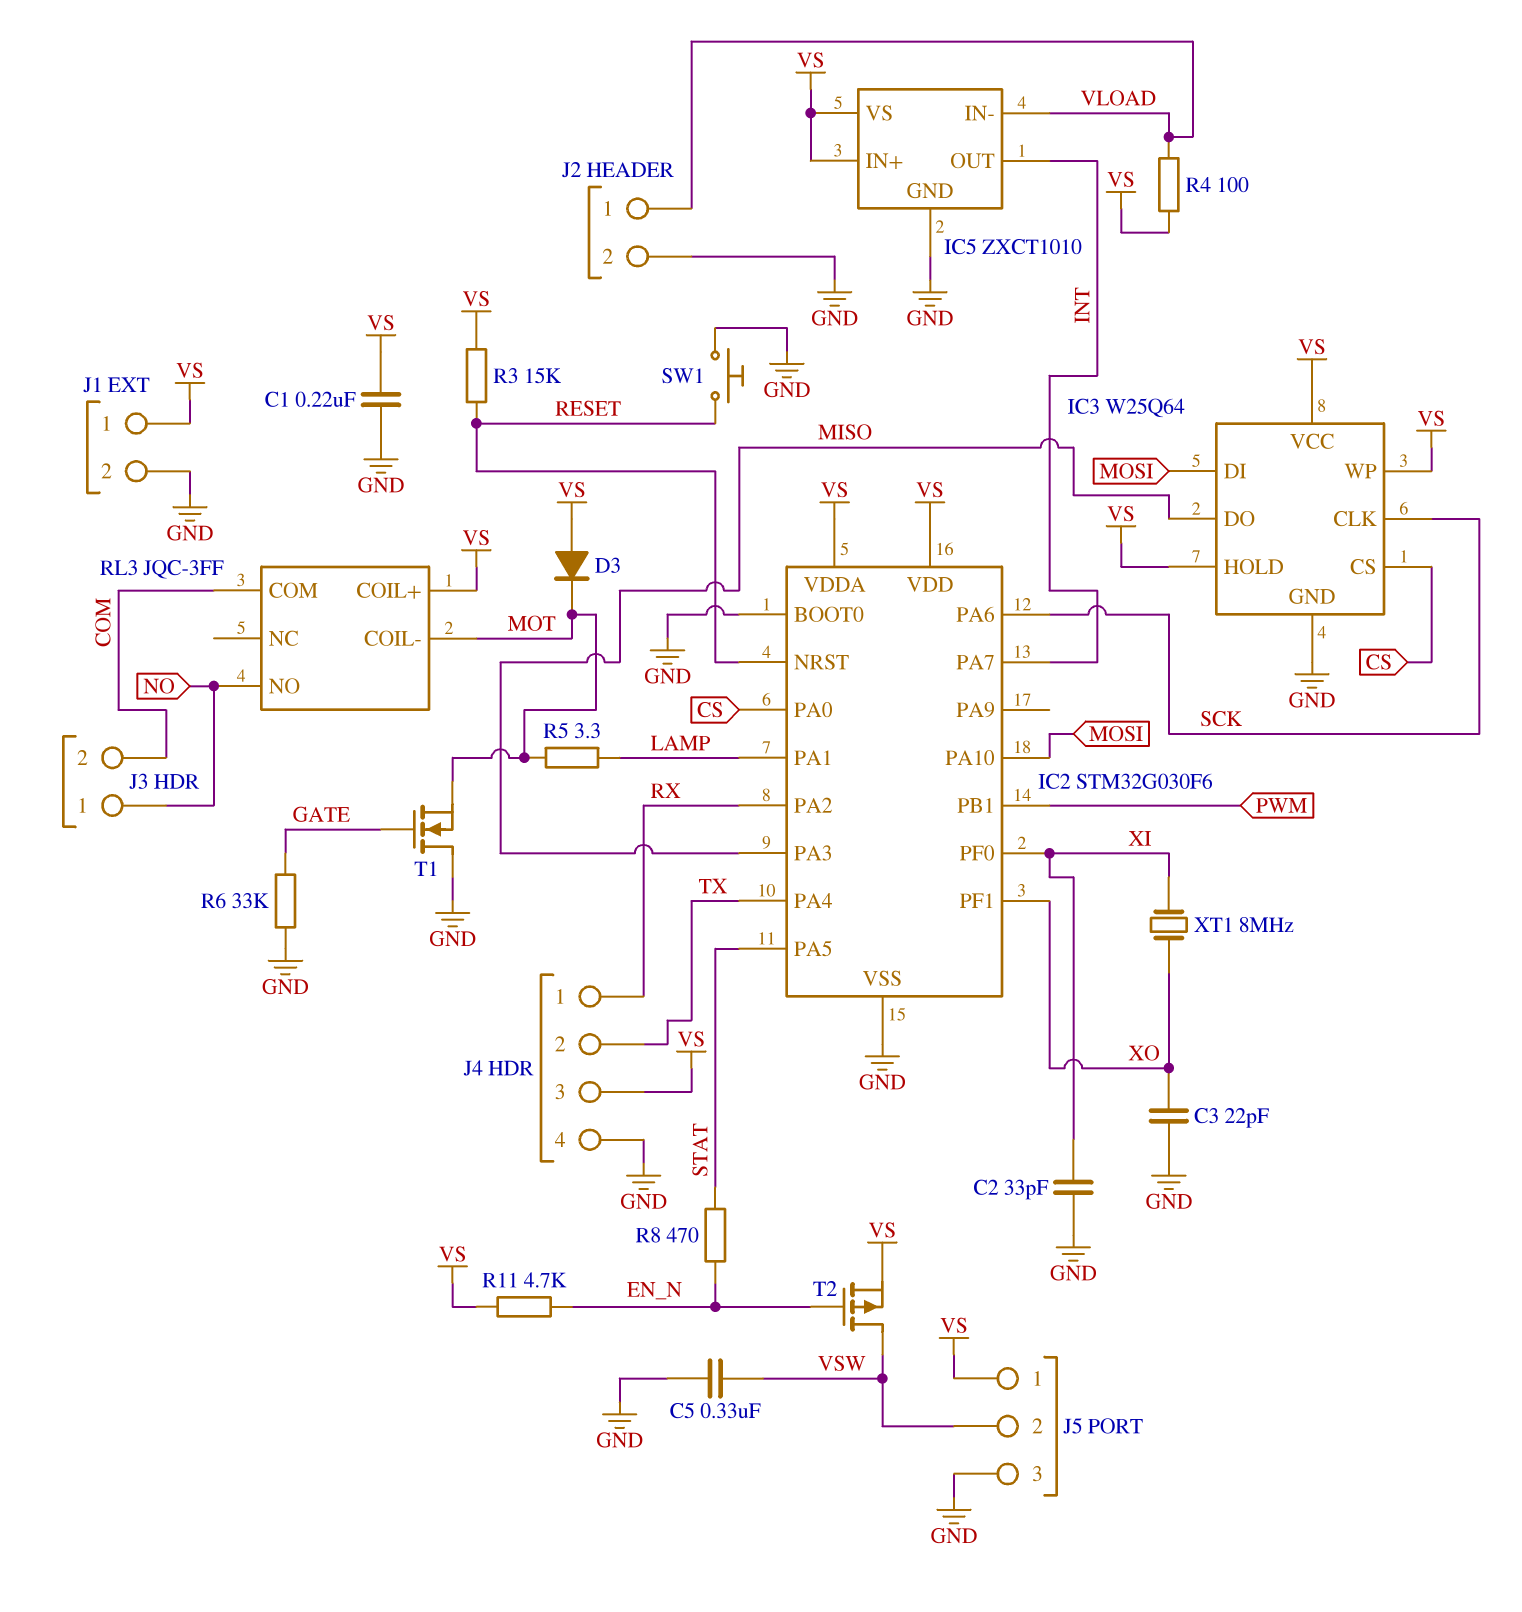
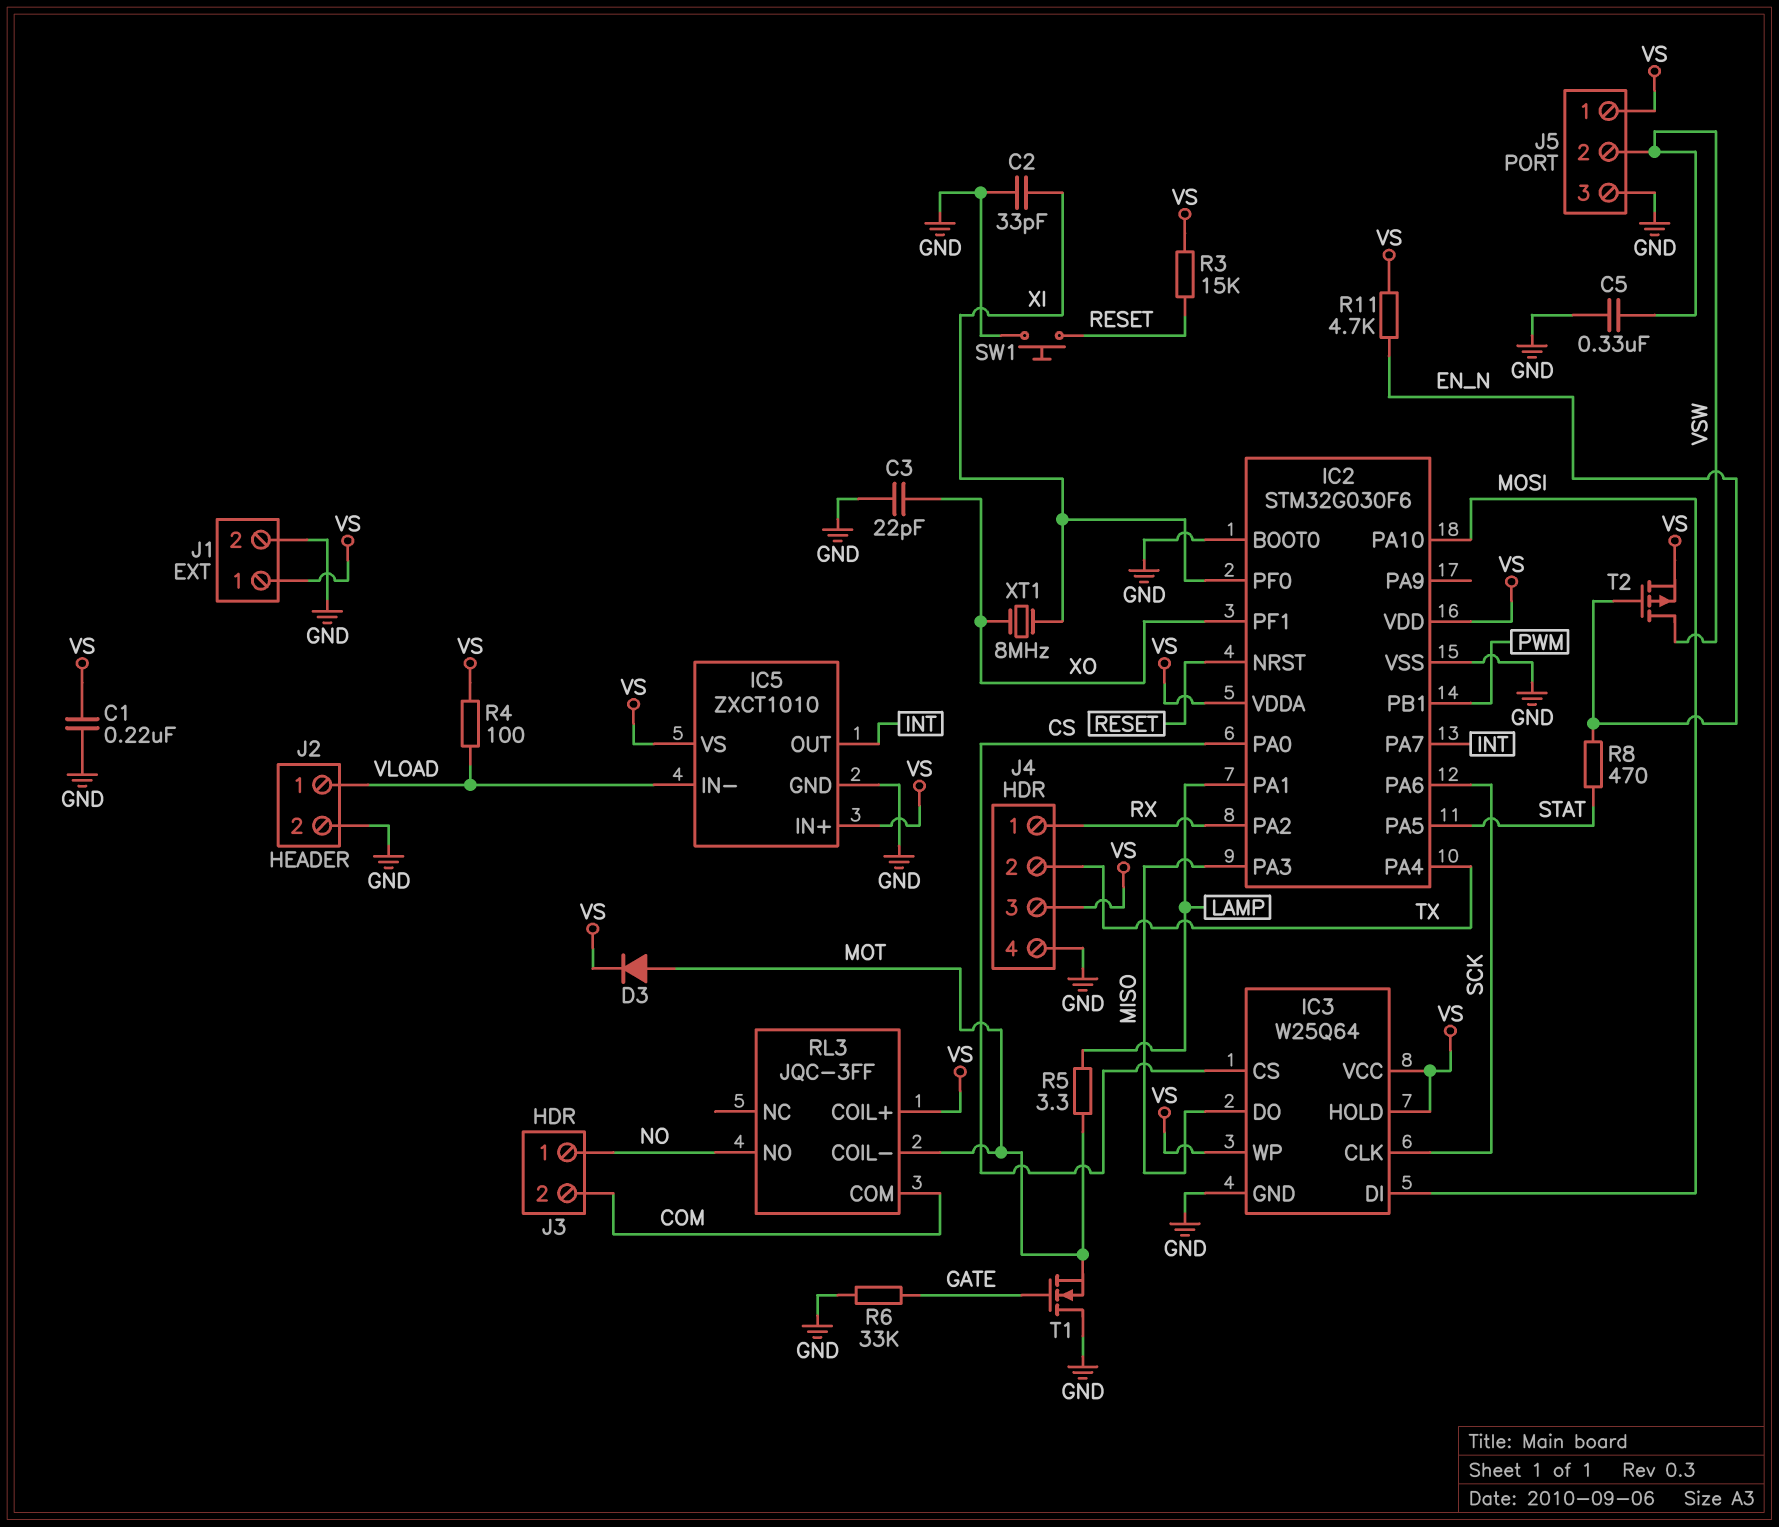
D3: diode (A VS, K MOT) -> diode (A MOT, K VS)

